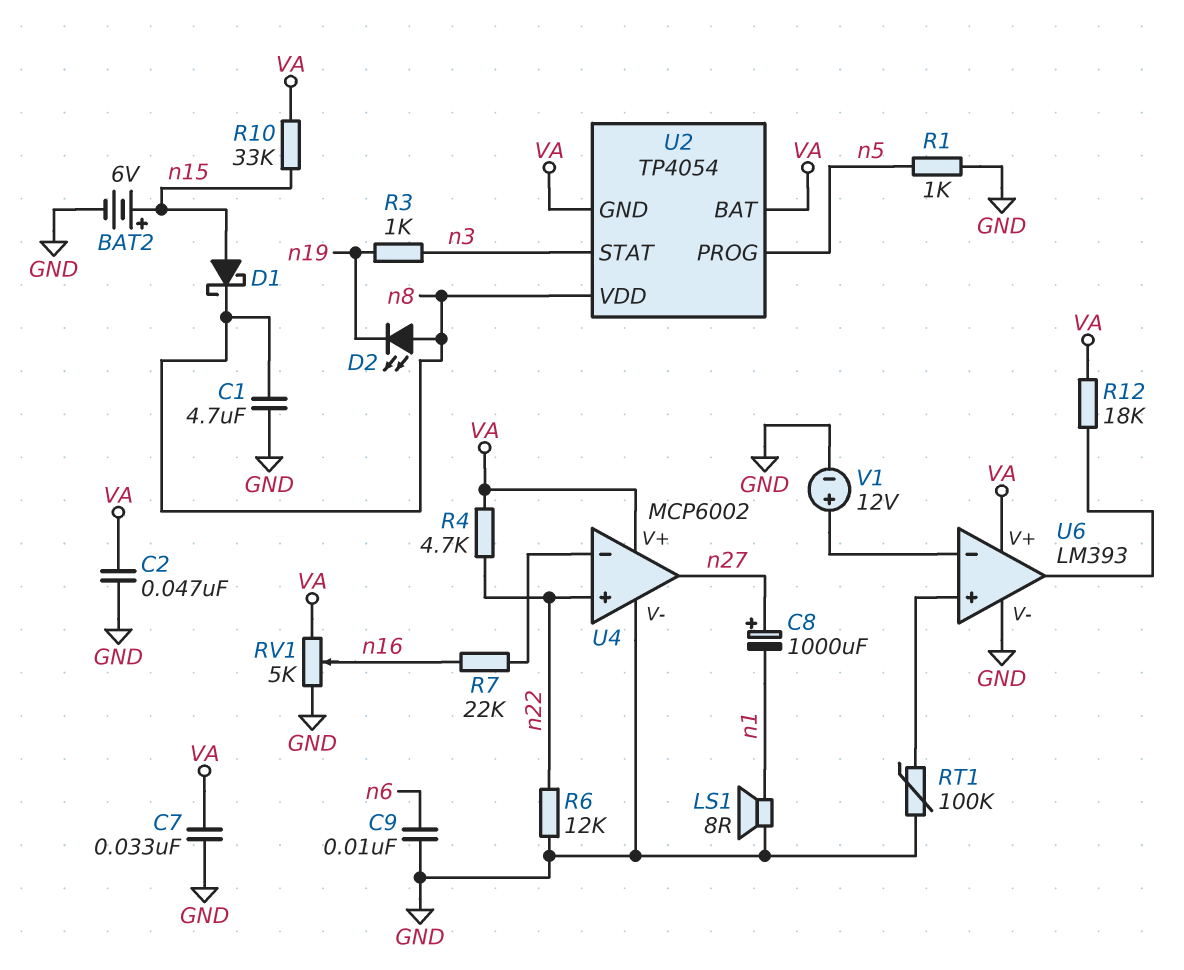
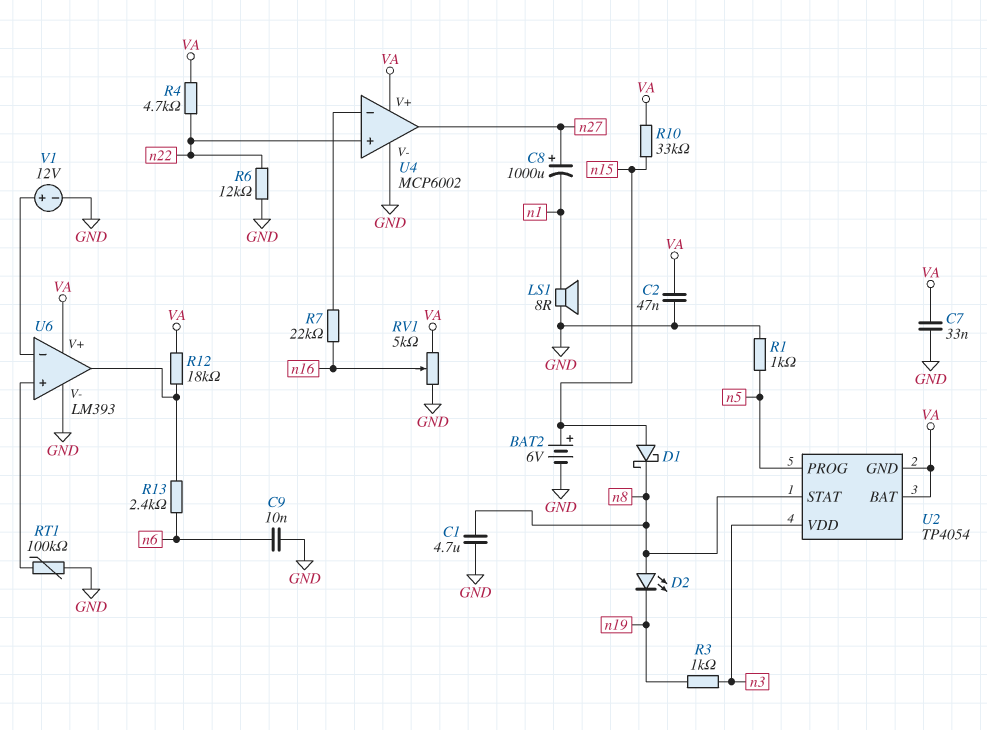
R13: none -> 2.4k (U6/out, n6)
U2 pin STAT: n3 -> n8
U2 pin VDD: n8 -> n3

